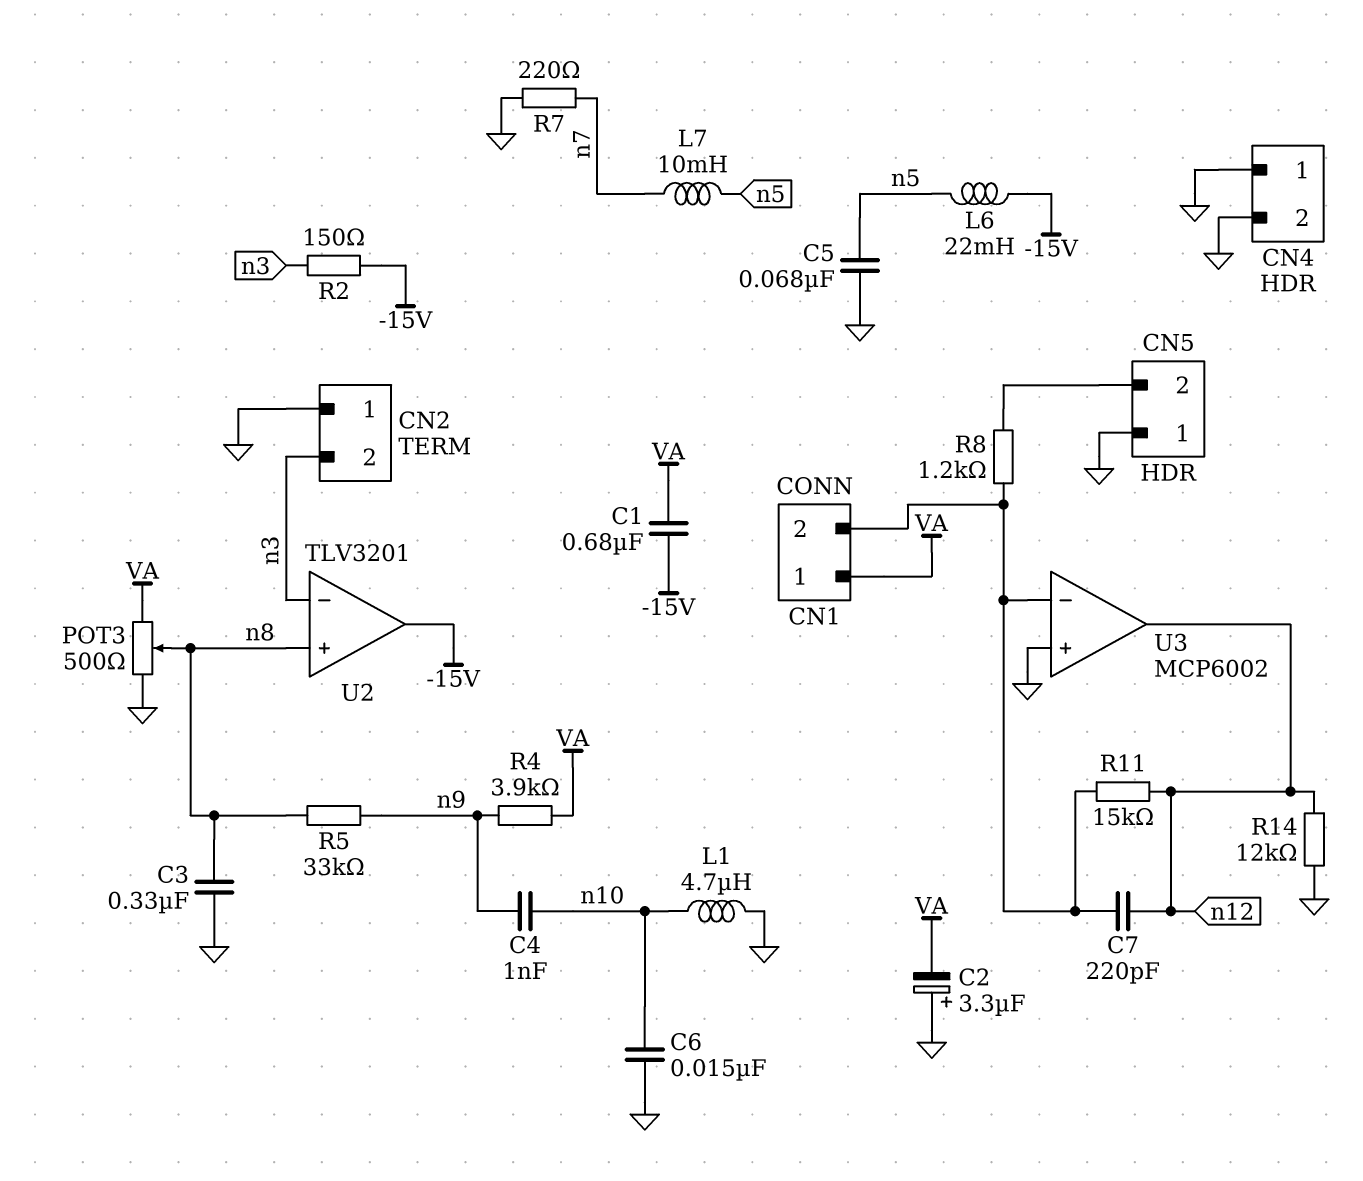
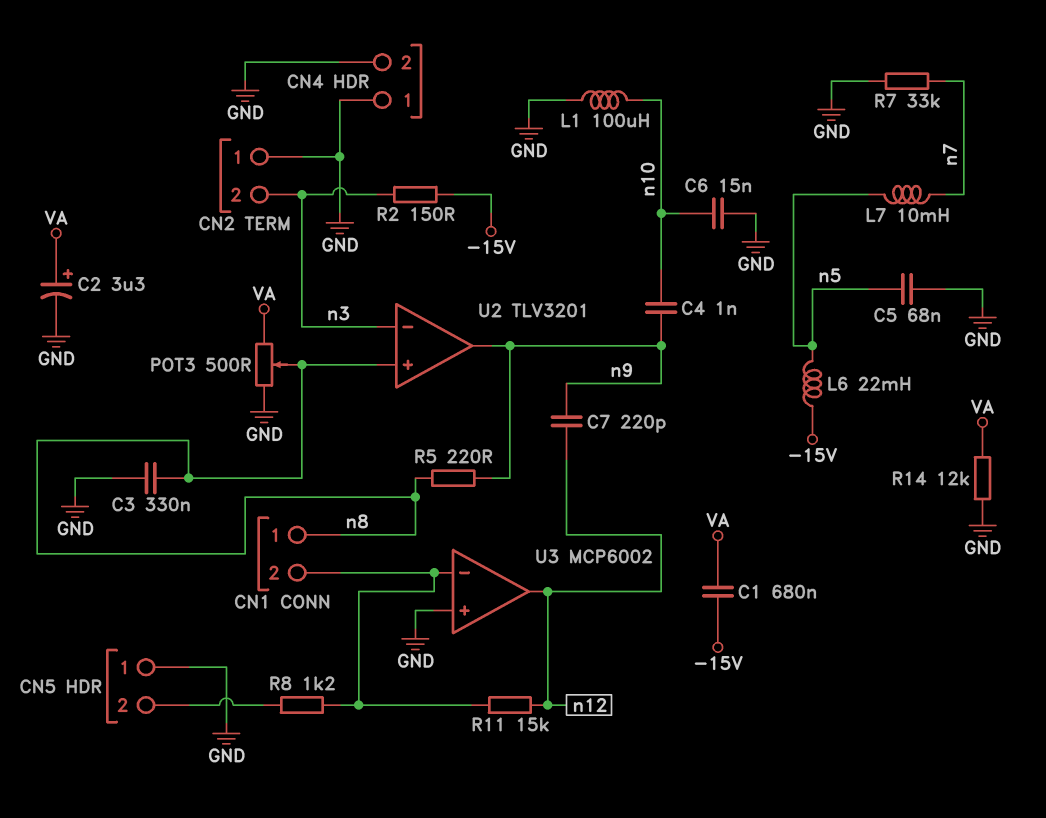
C2: 3.3uF (plus GND, minus VA) -> 3.3uF (plus VA, minus GND)
C7: 220pF (CN1/2, n12) -> 220pF (n9, n12)
CN1 pin 1: VA -> n8
L1: 4.7uH (GND, n10) -> 100uH (GND, n10)
R4: 3.9k (VA, n9) -> none
R5: 33k (n8, n9) -> 220 (n8, n9)
R7: 220 (GND, n7) -> 33k (GND, n7)
R14: 12k (GND, n12) -> 12k (GND, VA)
U2 pin out: -15V -> n9

